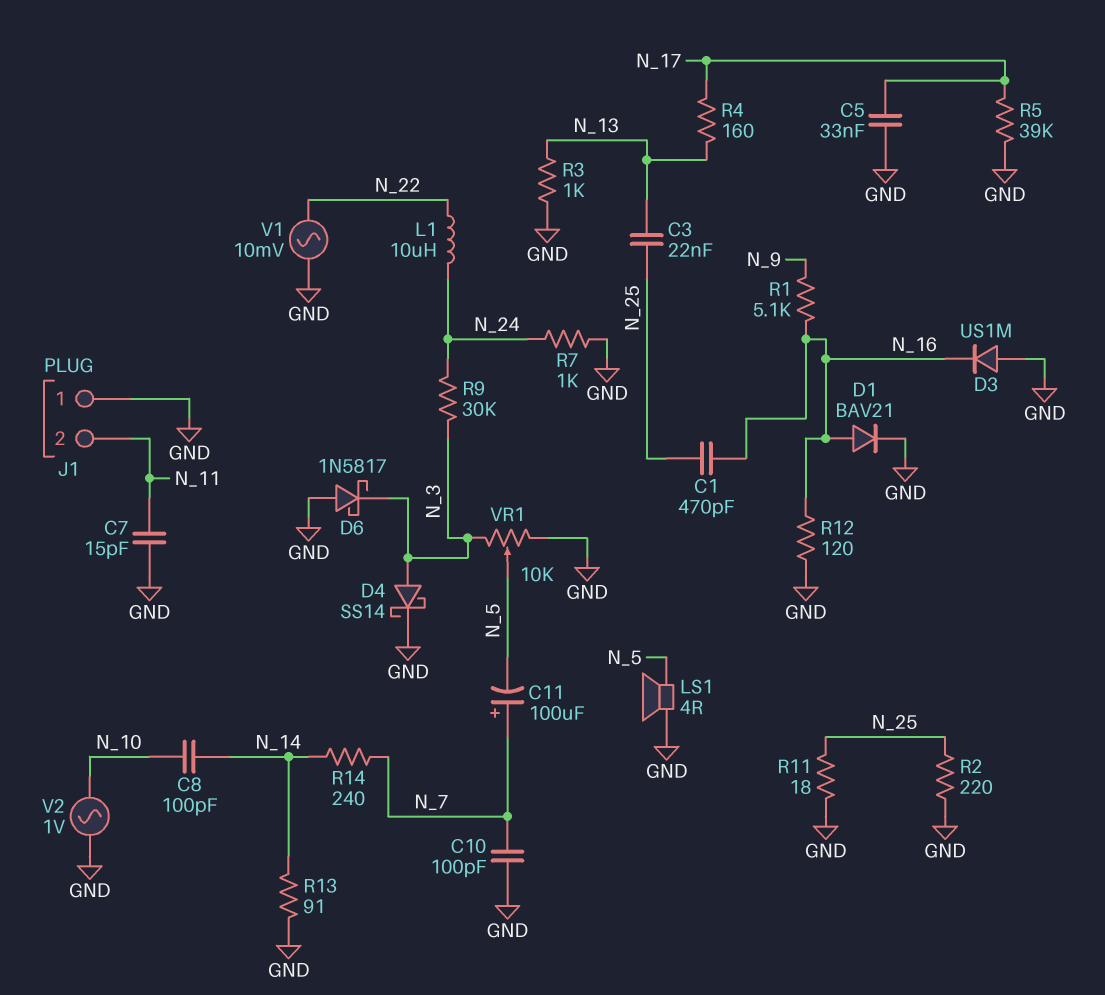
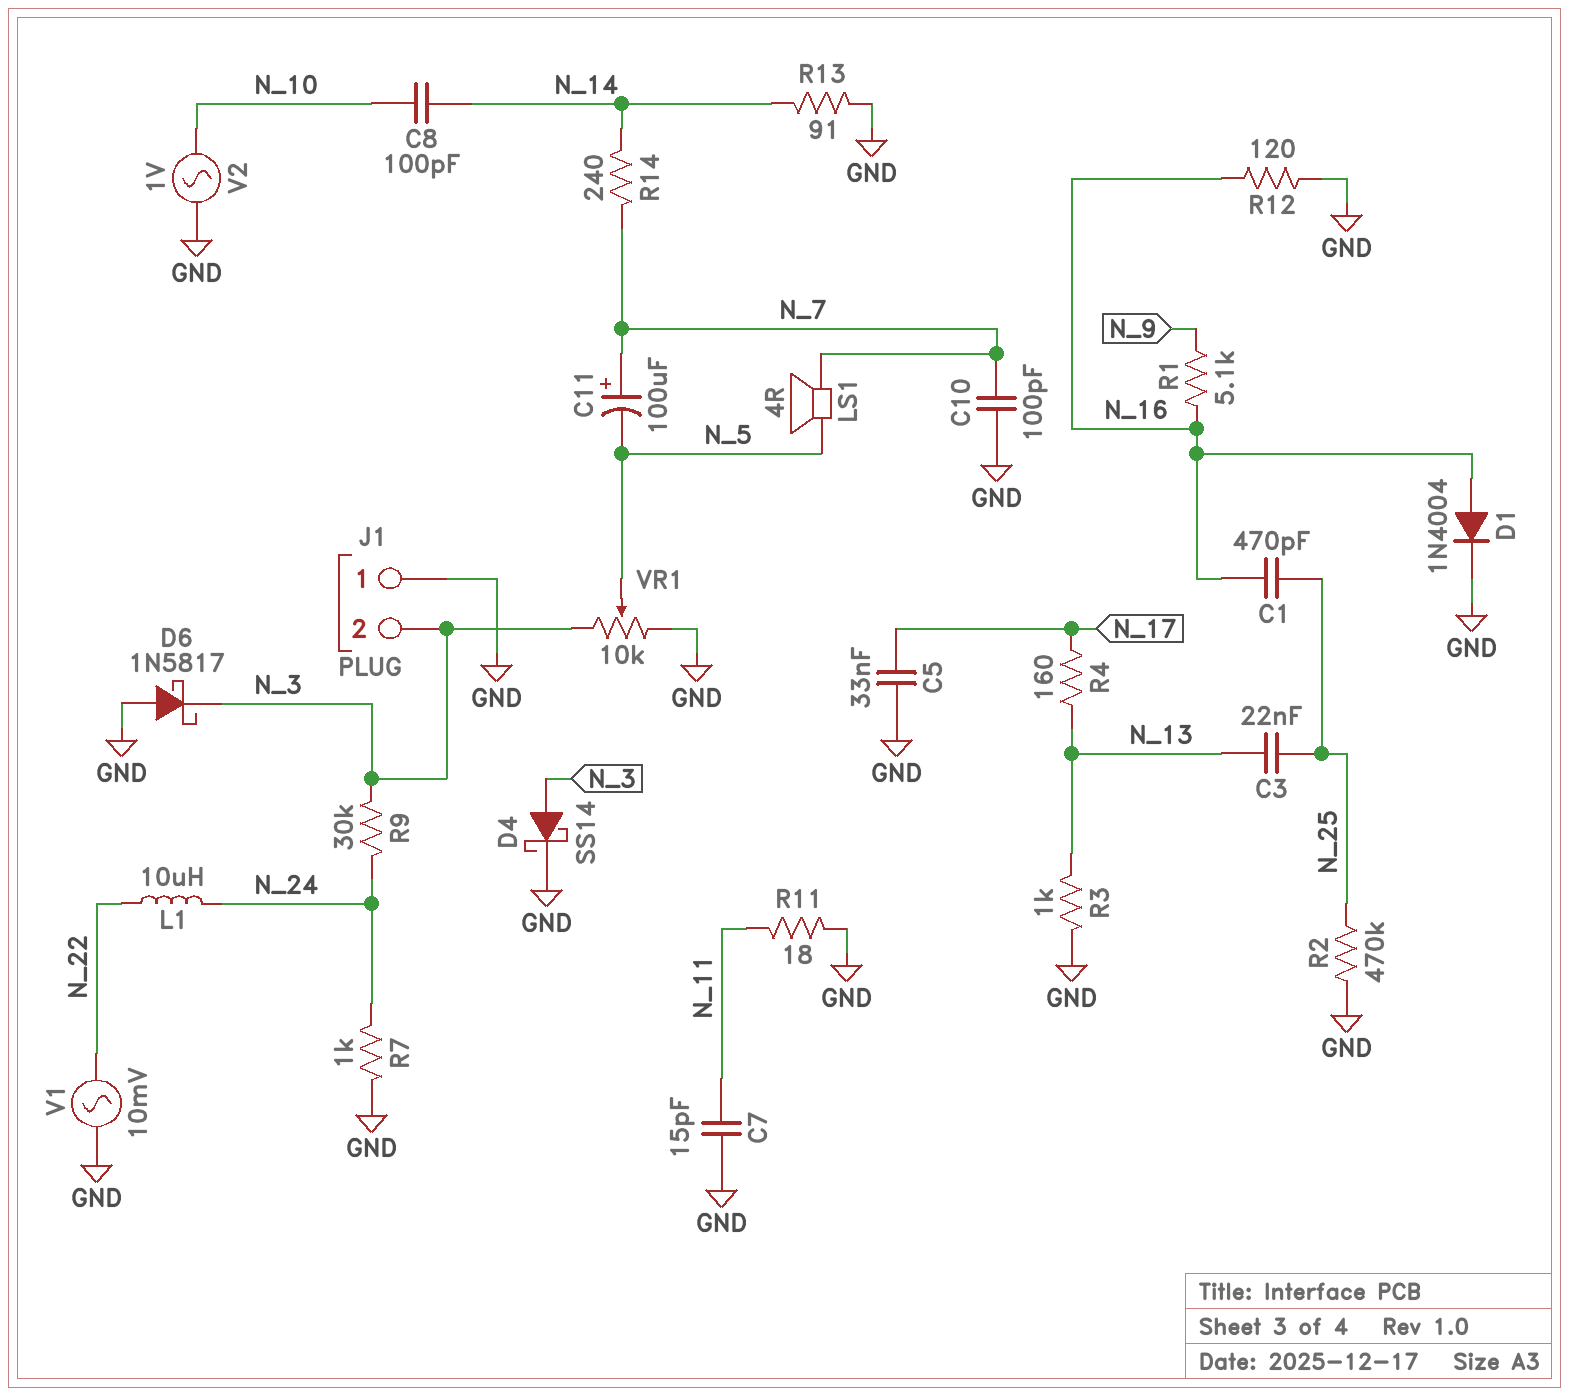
D1: diode BAV21 (A N_16, K GND) -> diode 1N4004 (A N_16, K GND)
D3: diode US1M (A GND, K N_16) -> none
J1 pin 2: N_11 -> N_3
LS1: speaker 4R (GND, N_5) -> speaker 4R (N_5, N_7)
R2: 220 (GND, N_25) -> 470k (GND, N_25)
R5: 39k (GND, N_17) -> none
R11: 18 (GND, N_25) -> 18 (GND, N_11)

